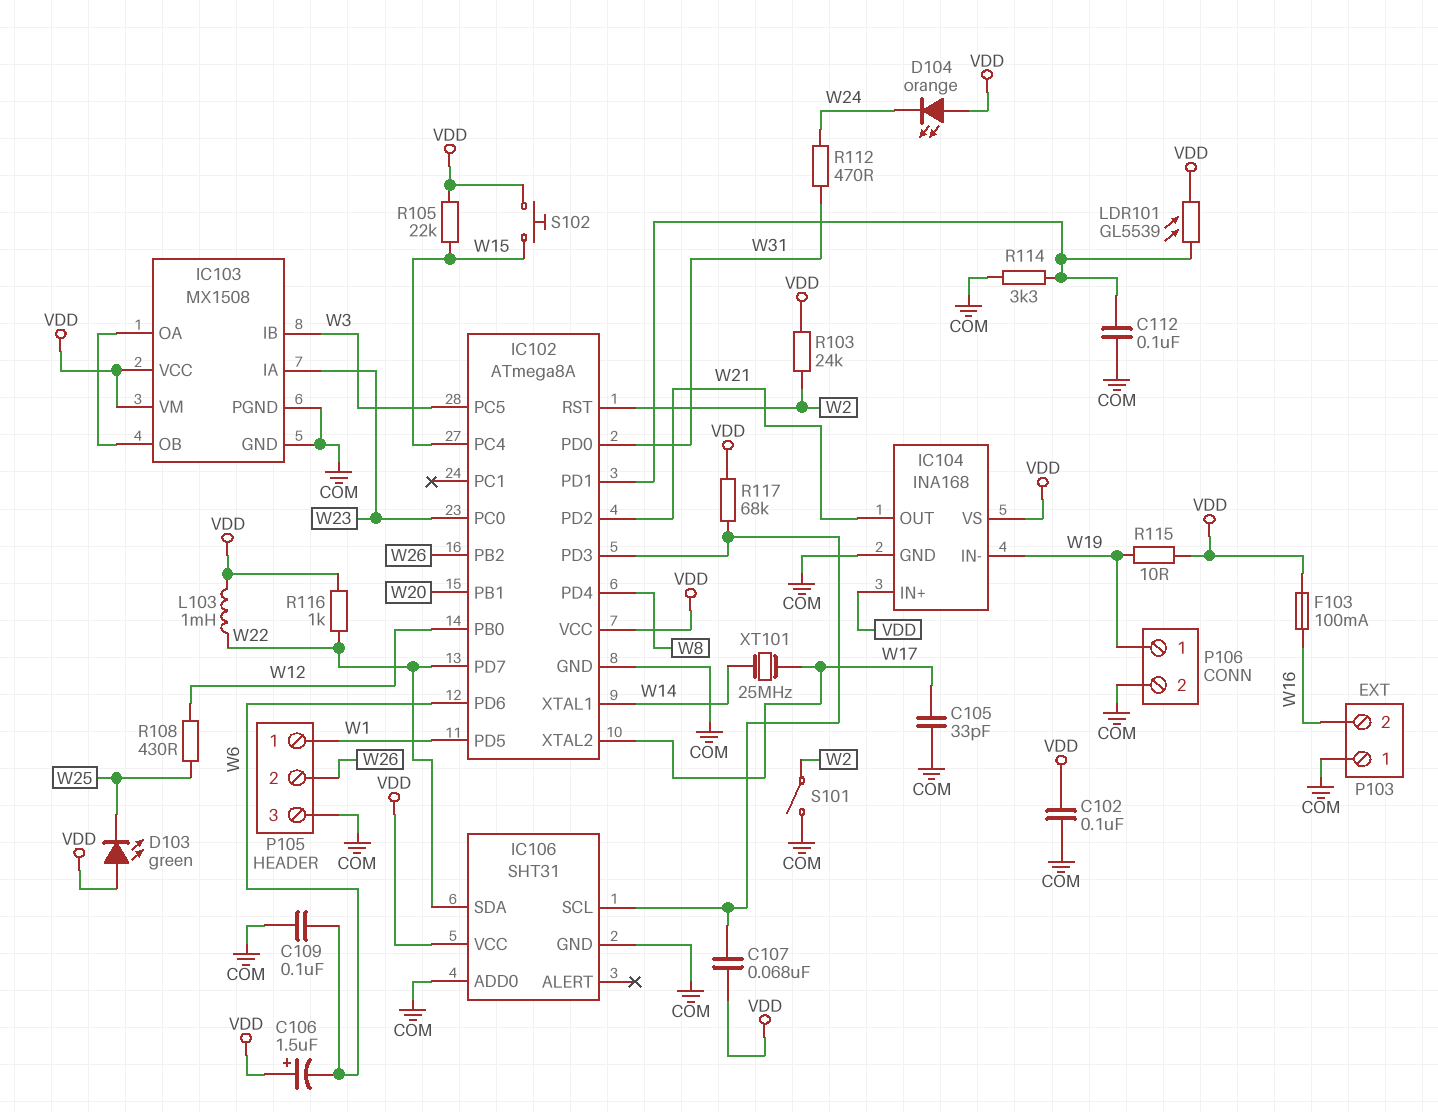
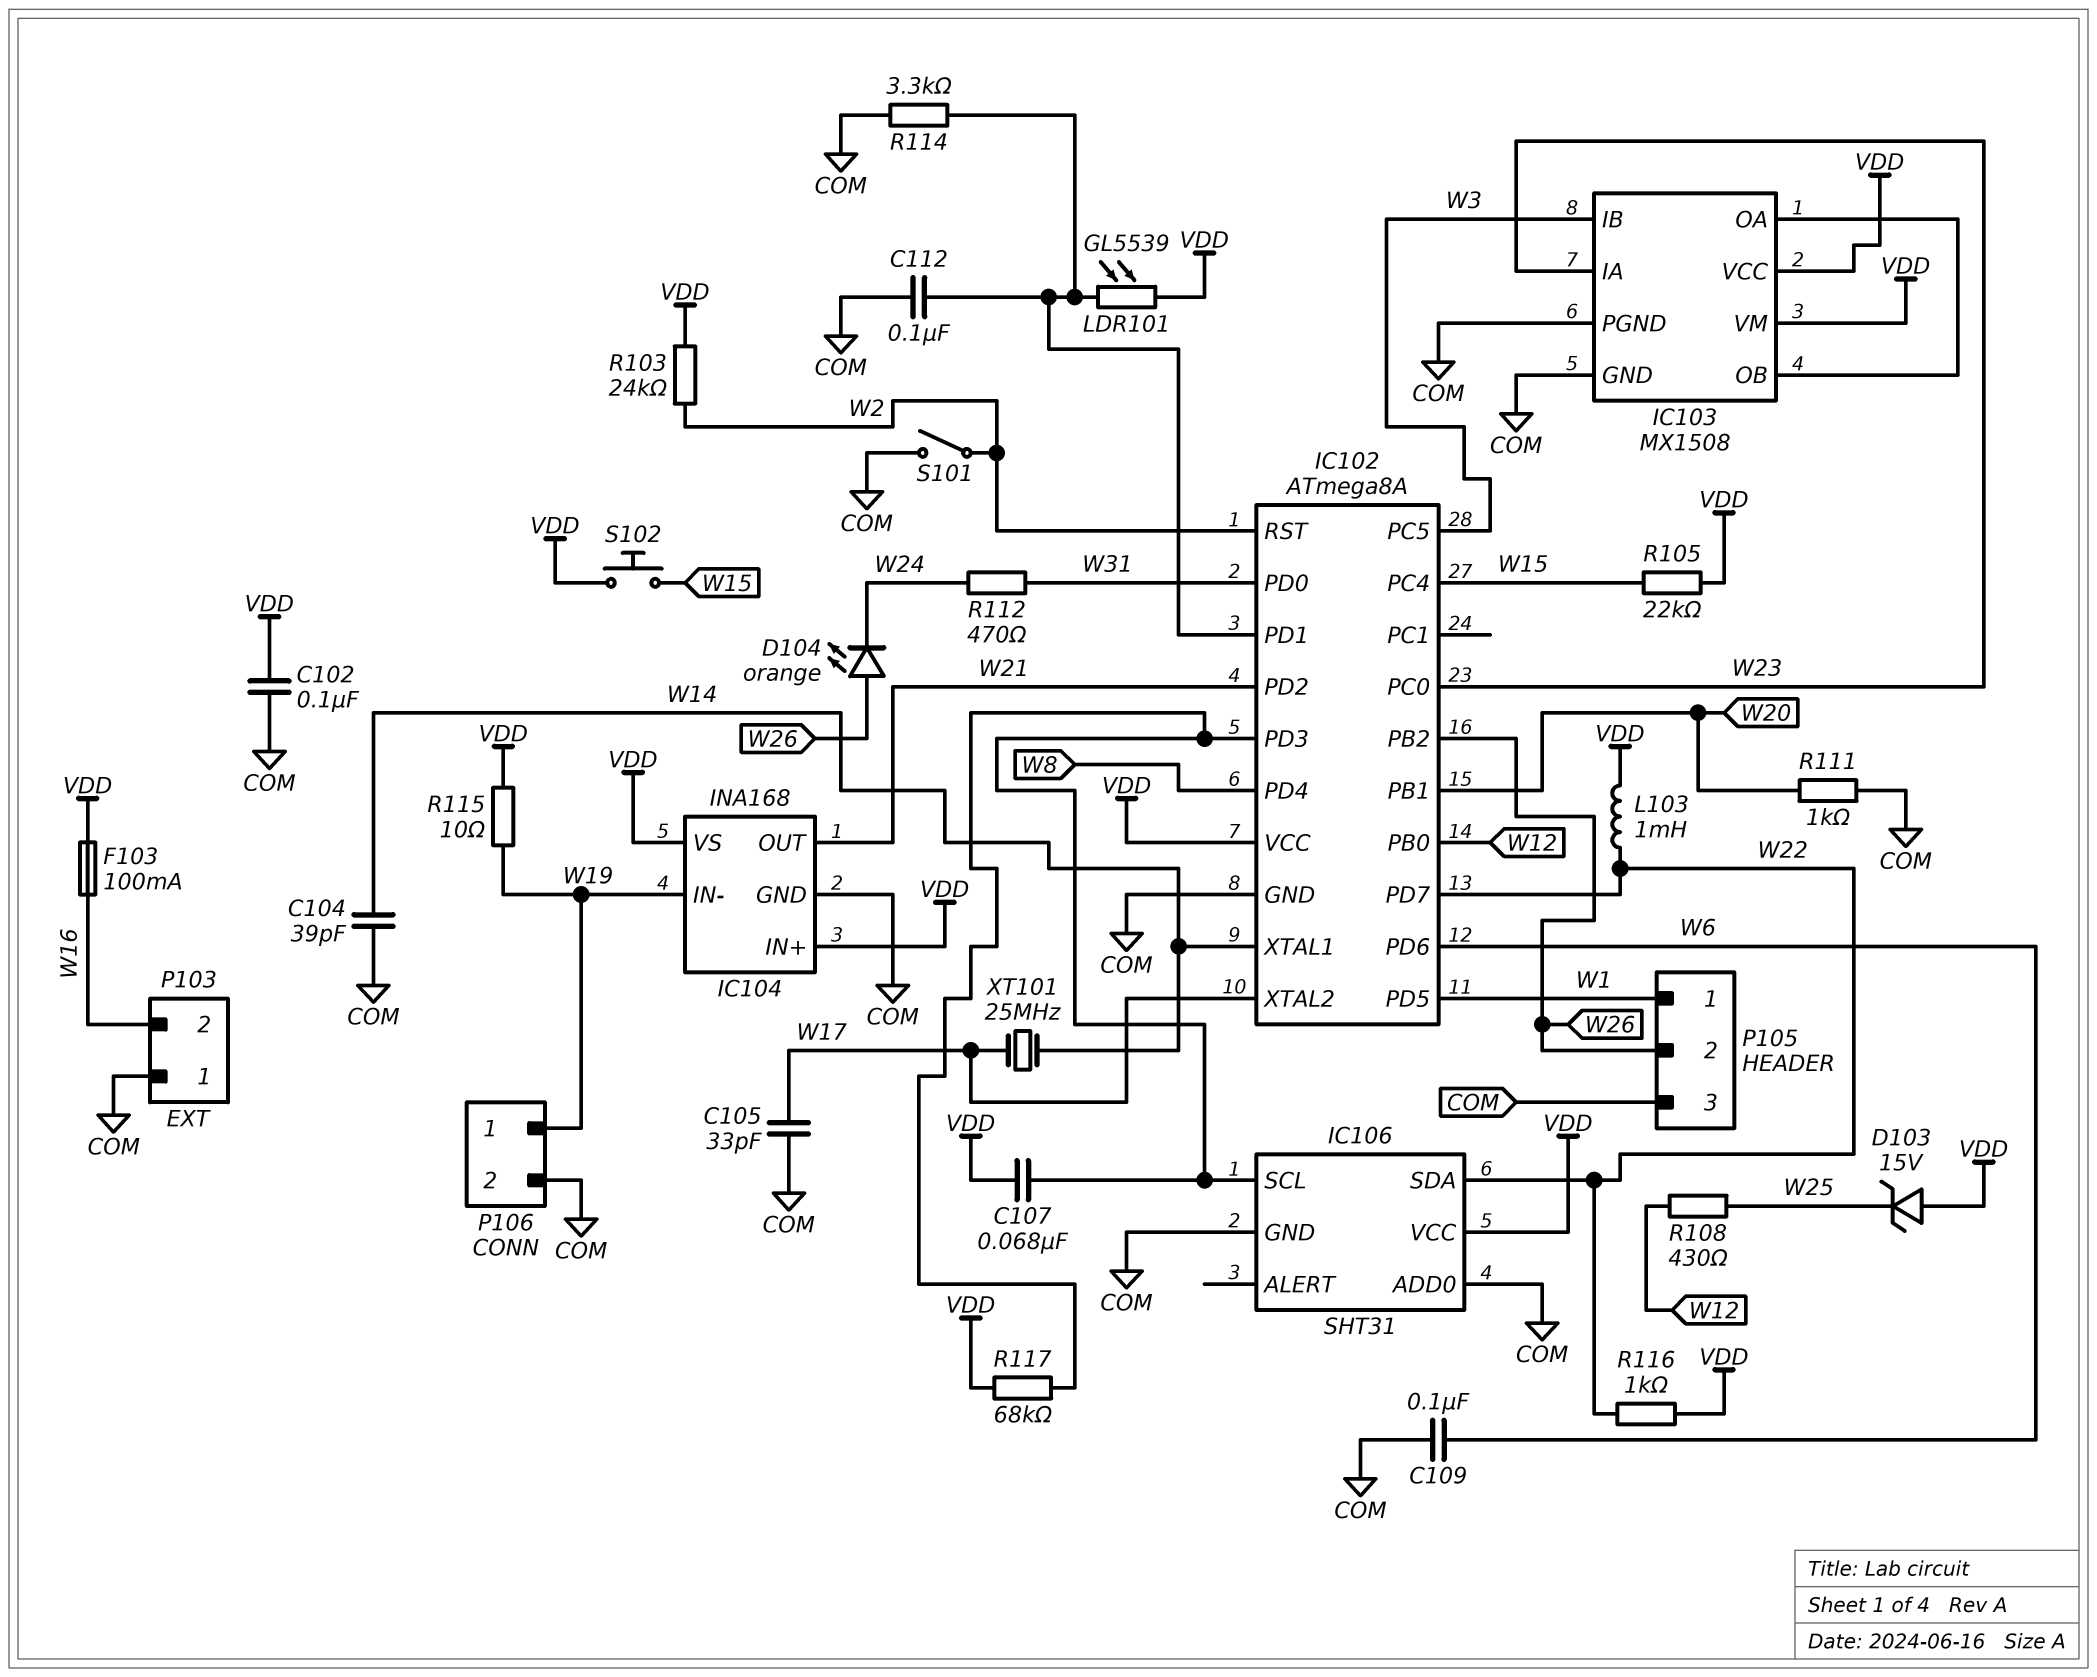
C104: none -> 39pF (COM, W14)
C106: 1.5uF (plus VDD, minus W6) -> none
D103: LED green (A VDD, K W25) -> zener 15V (A VDD, K W25)
D104: LED orange (A VDD, K W24) -> LED orange (A W26, K W24)
R111: none -> 1k (COM, W20)

